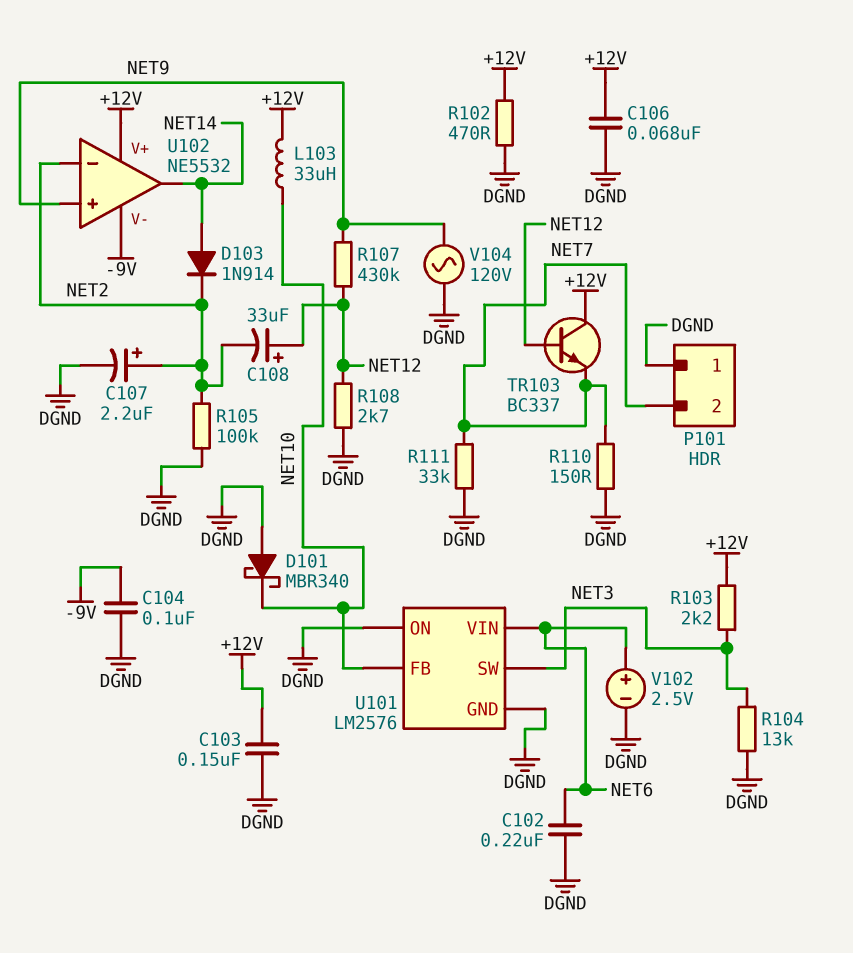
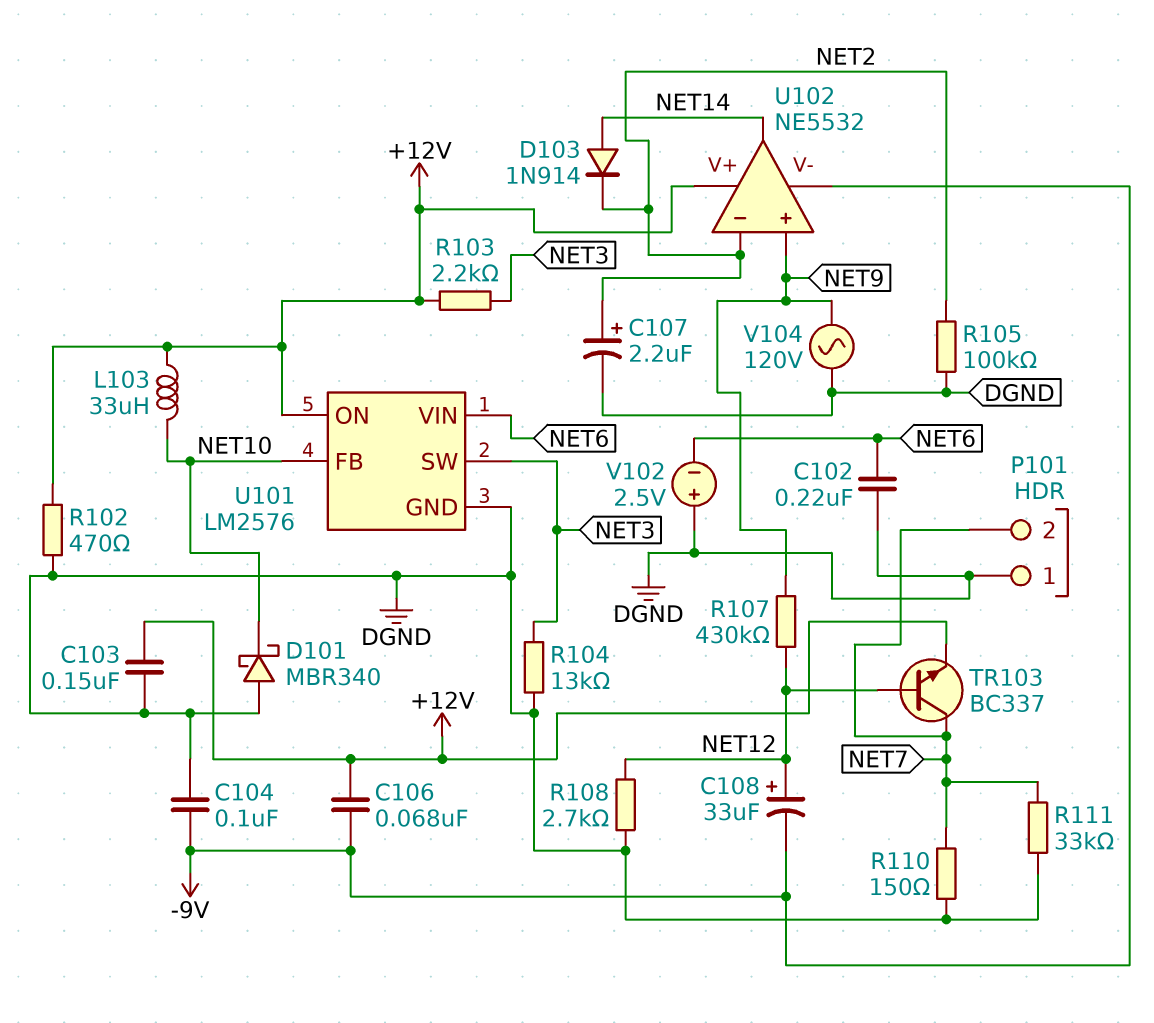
C106: 68nF (+12V, DGND) -> 68nF (+12V, -9V)
C108: 33uF (plus NET12, minus NET2) -> 33uF (plus NET12, minus -9V)
TR103: NPN BC337 (B NET12, C +12V, E NET7) -> NPN BC337 (B NET12, C NET7, E +12V)
U101 pin ON: DGND -> +12V
V102: 2.5V (plus NET6, minus DGND) -> 2.5V (plus DGND, minus NET6)

